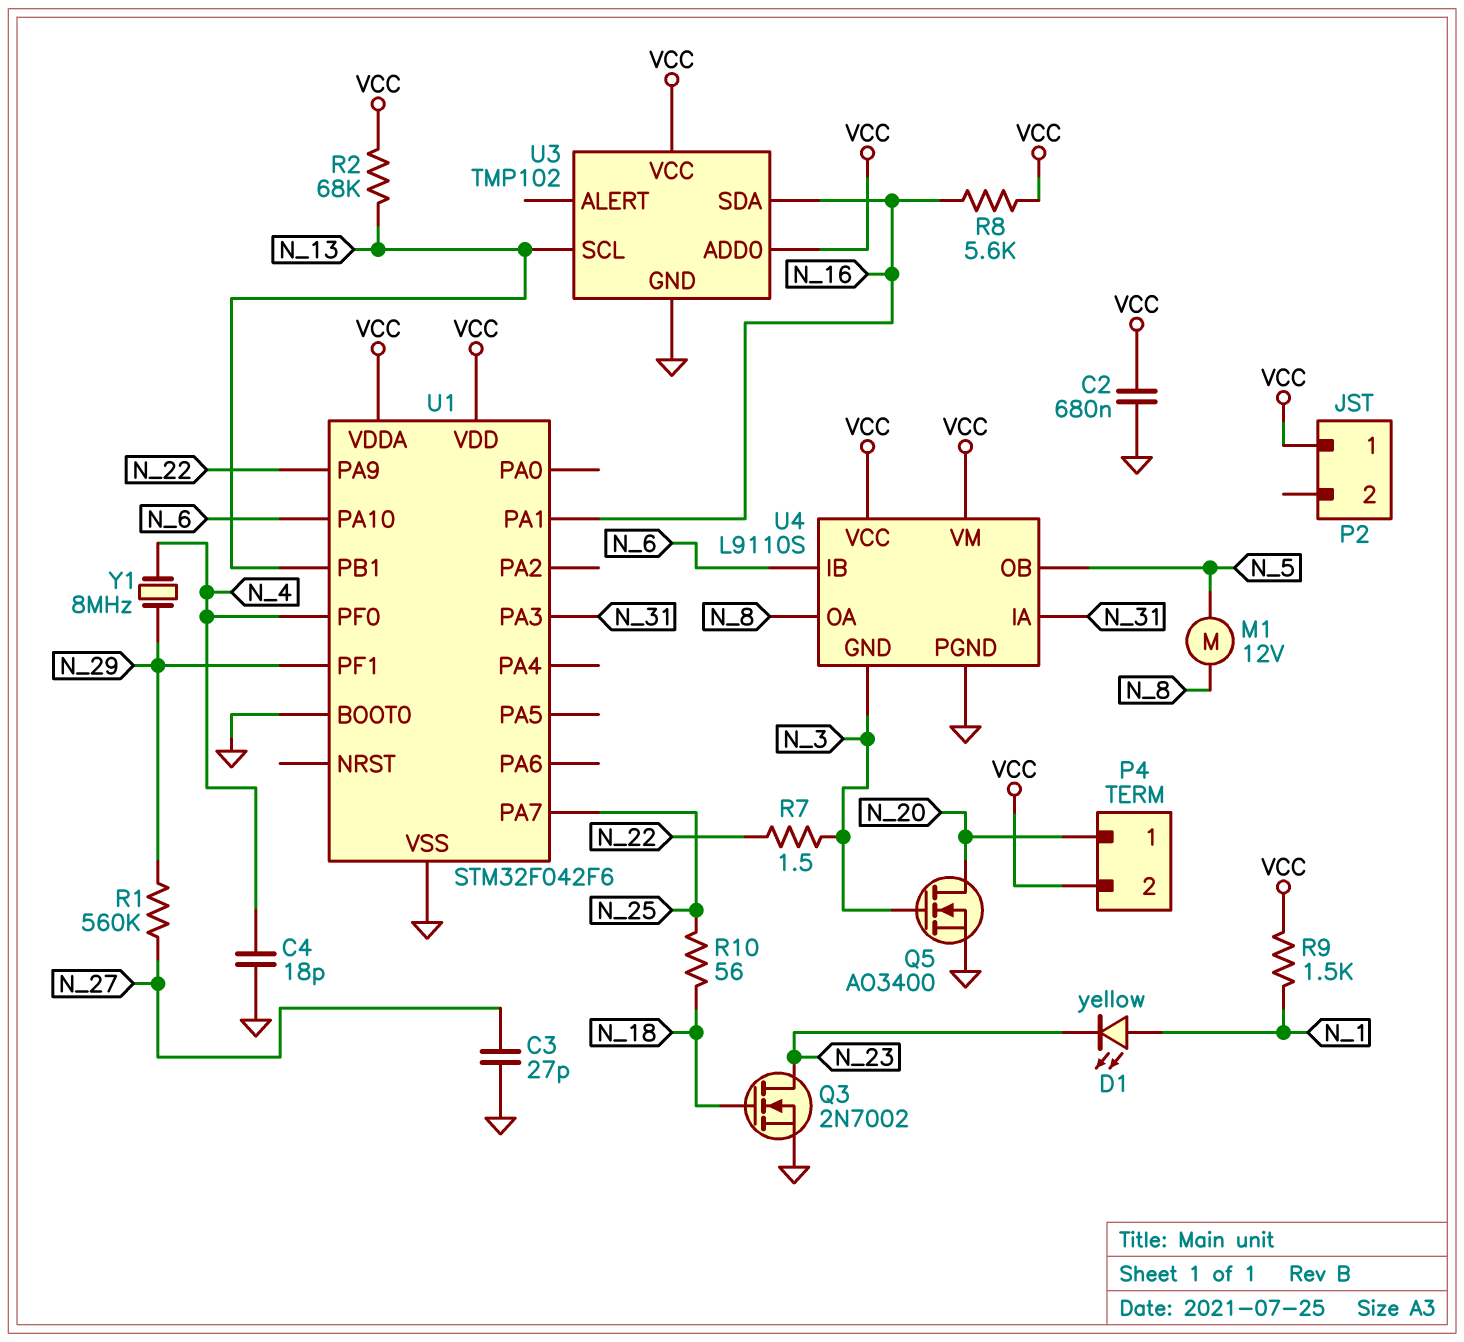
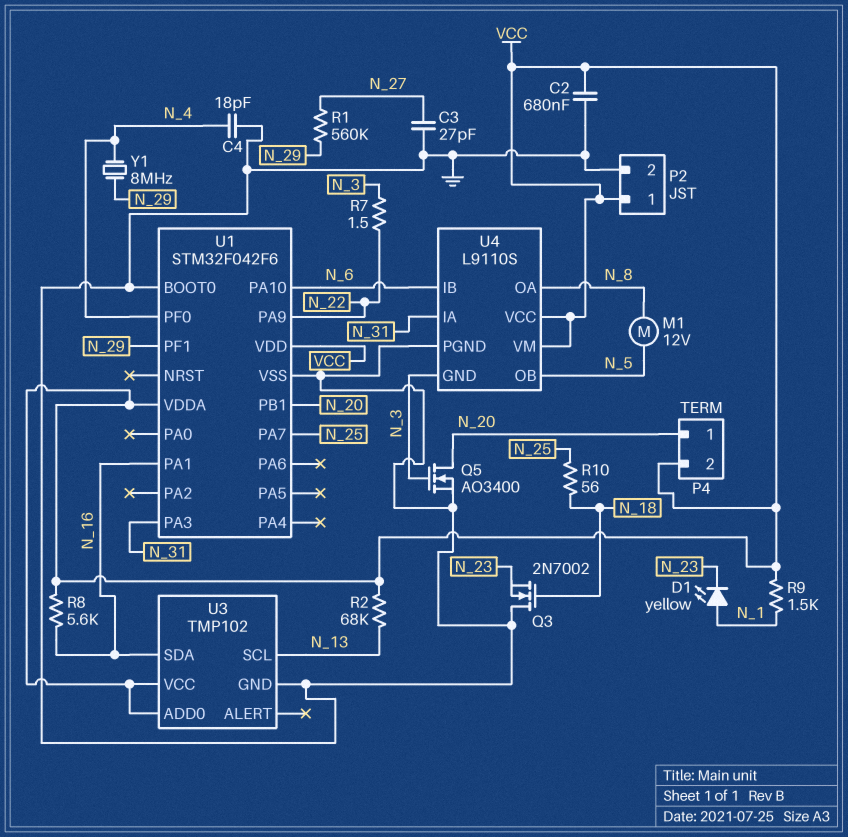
P2 pin 2: none -> GND
Q3: NMOS 2N7002 (G N_18, D N_23, S GND) -> NMOS 2N7002 (G N_18, D GND, S N_23)
U1 pin PB1: N_13 -> N_20

